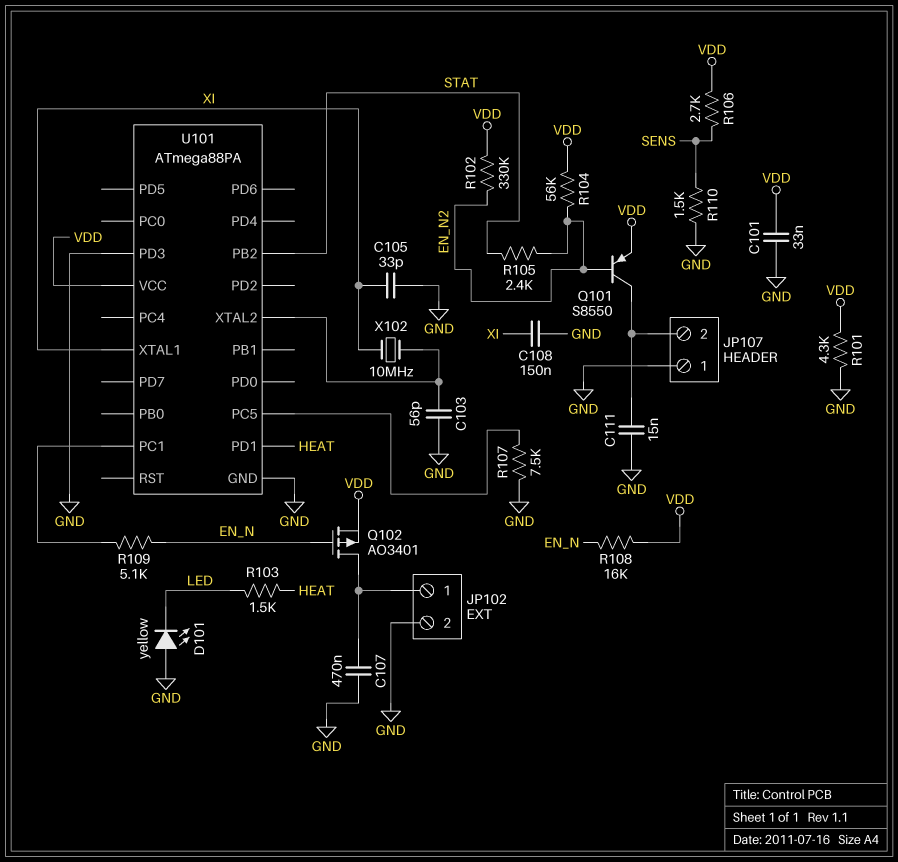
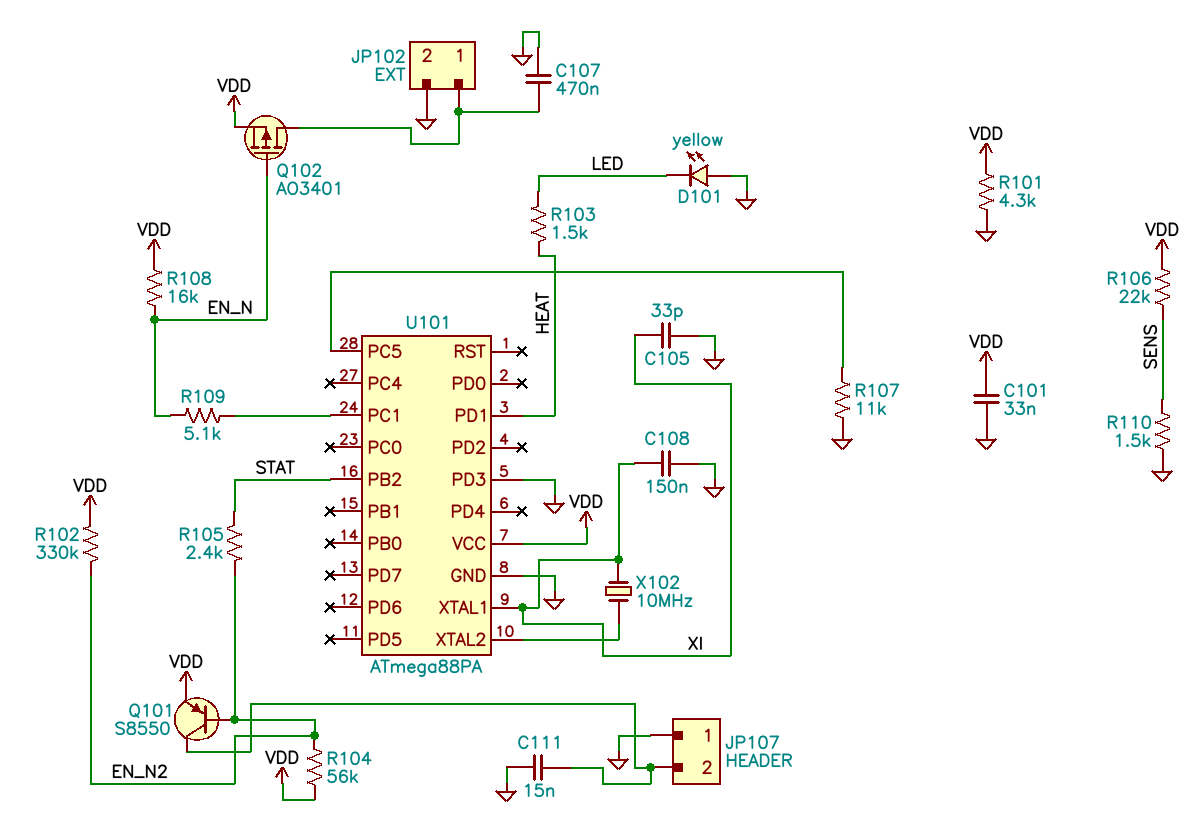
C103: 56pF (GND, U101/XTAL2) -> none
R106: 2.7k (SENS, VDD) -> 22k (SENS, VDD)
R107: 7.5k (GND, U101/PC5) -> 11k (GND, U101/PC5)

